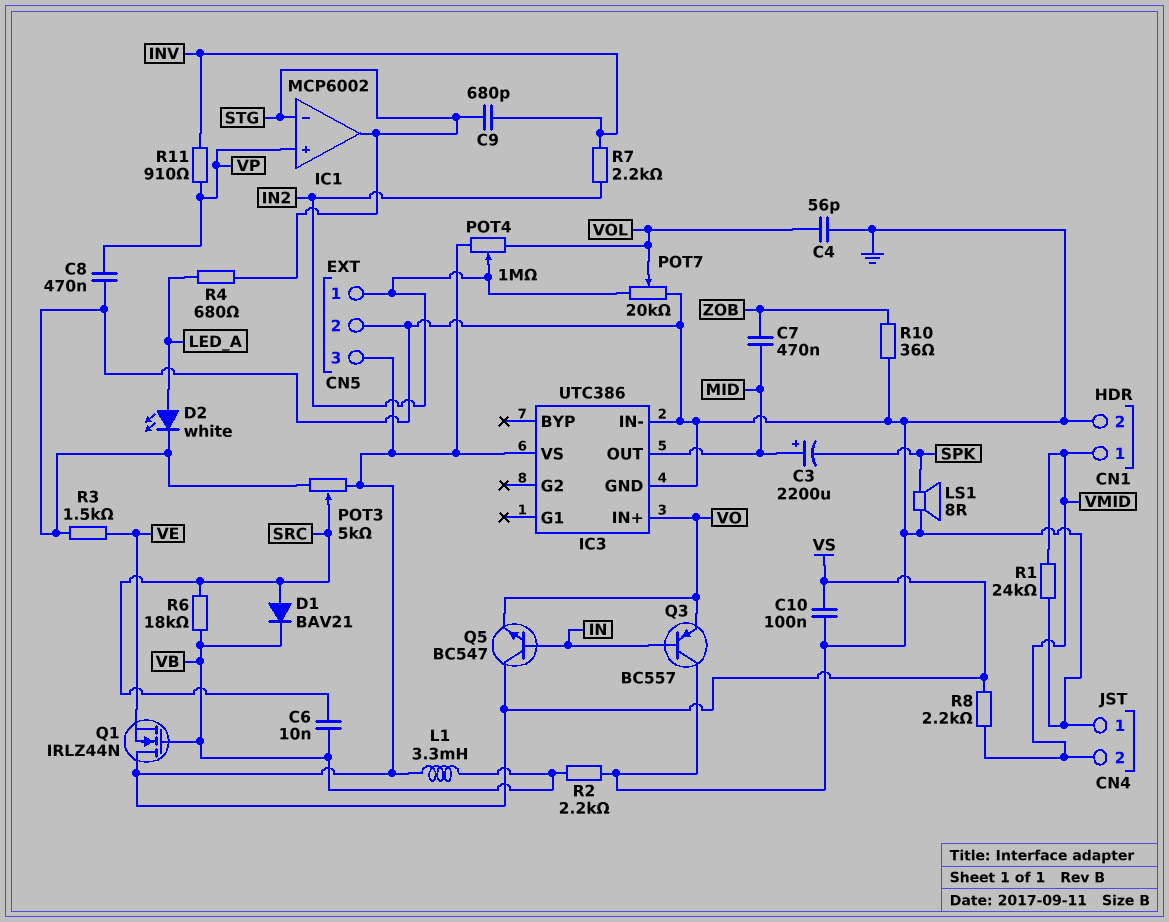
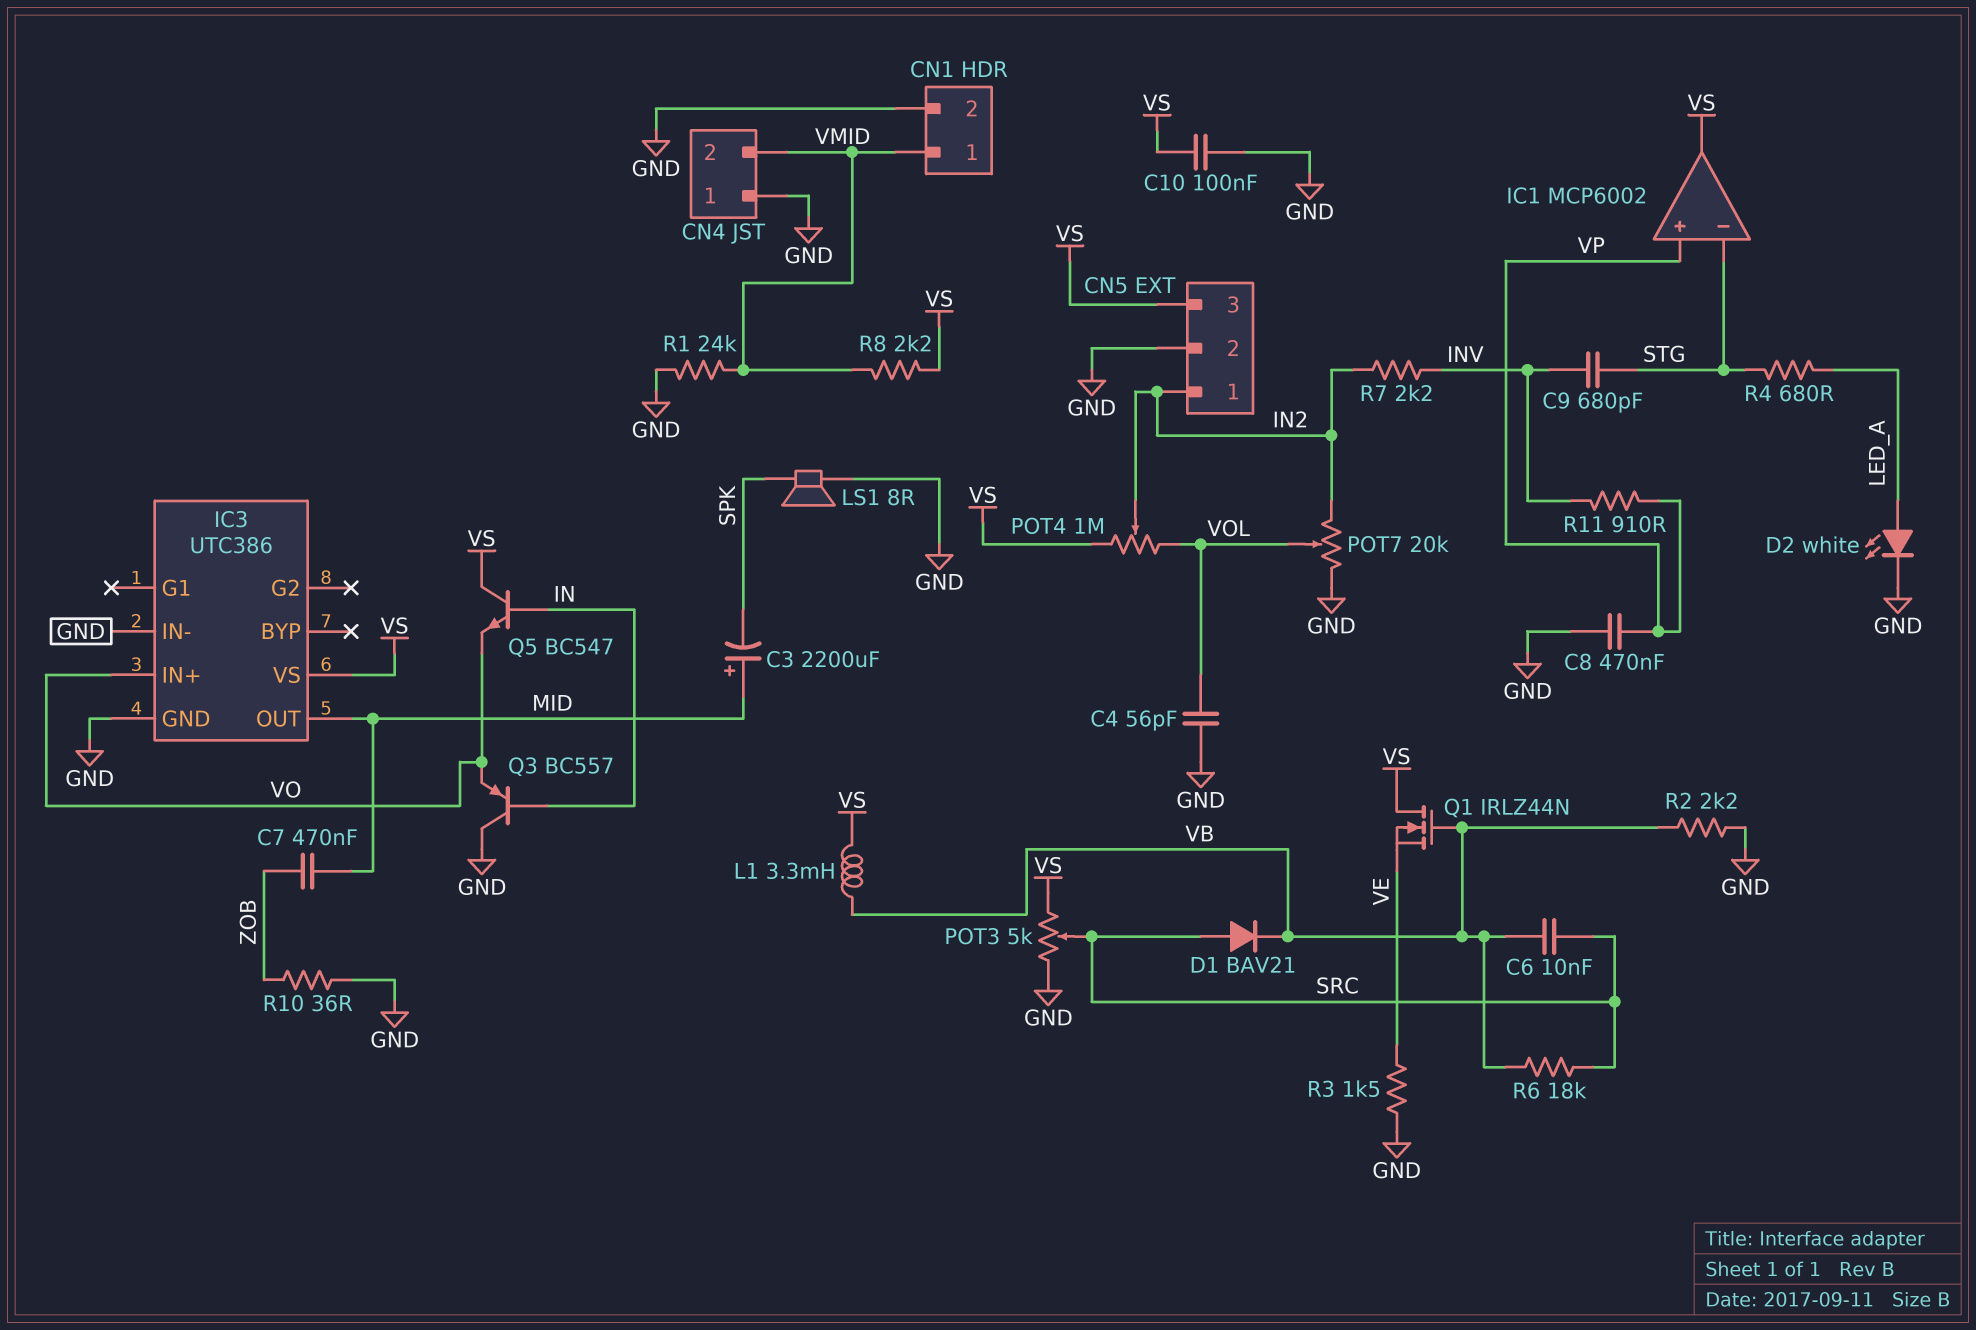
IC1 pin out: STG -> VS

